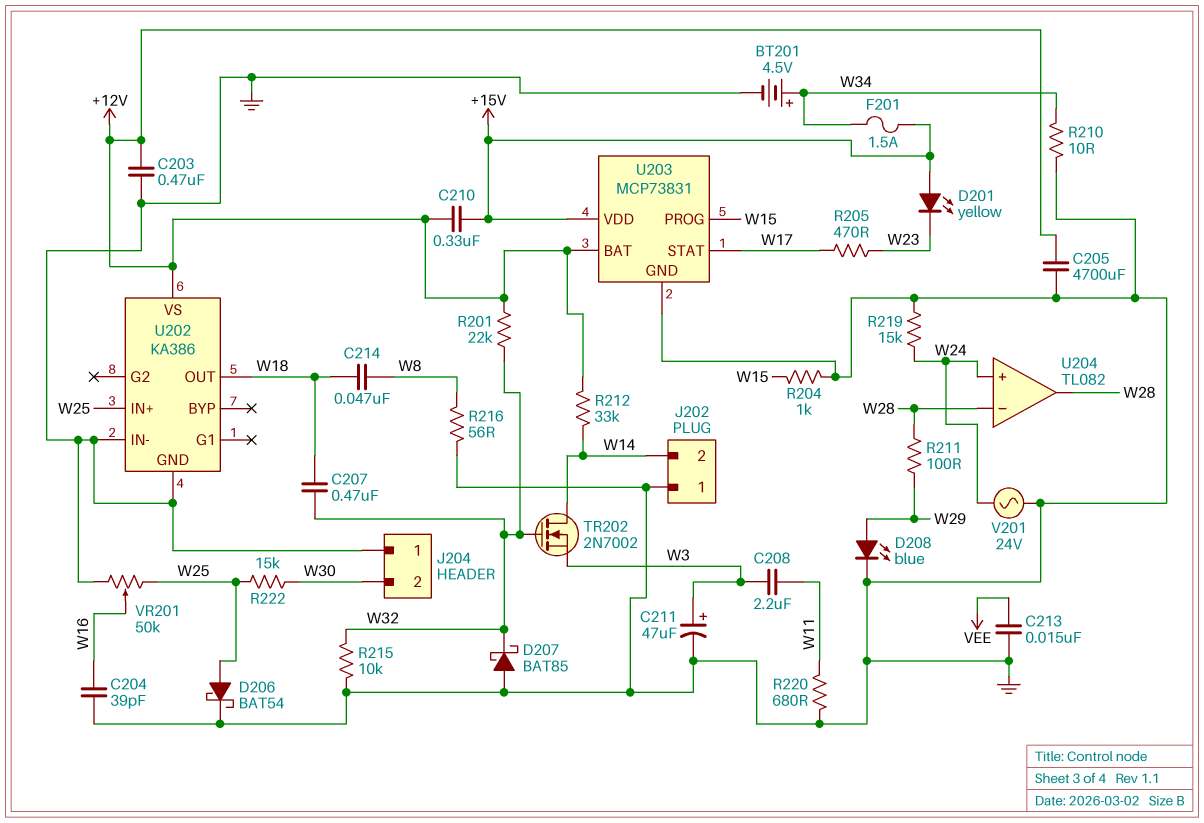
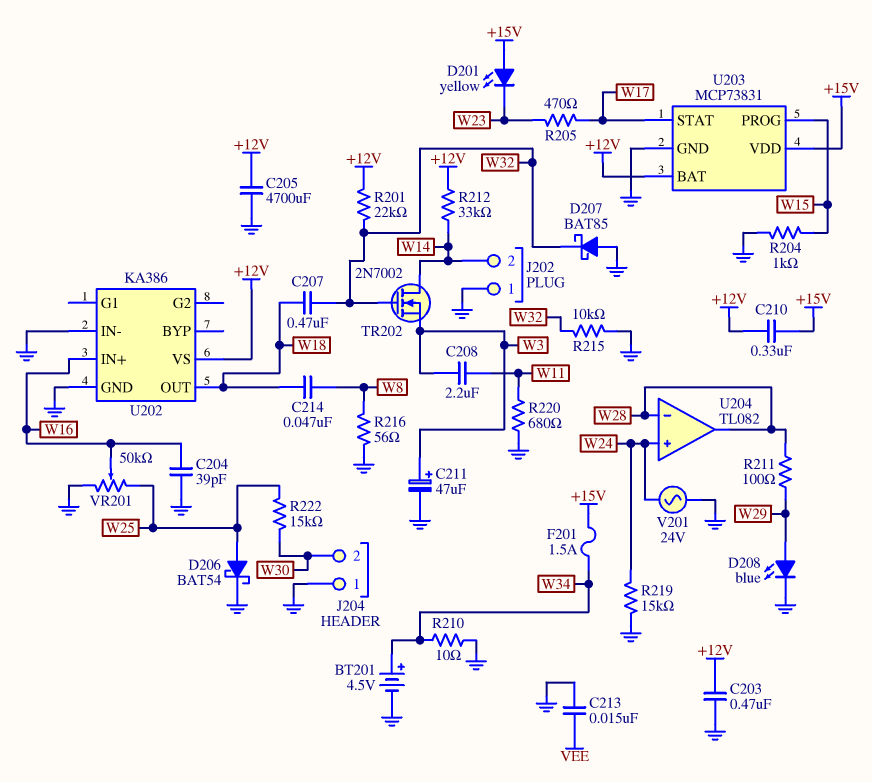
U202 pin IN+: W25 -> W16

